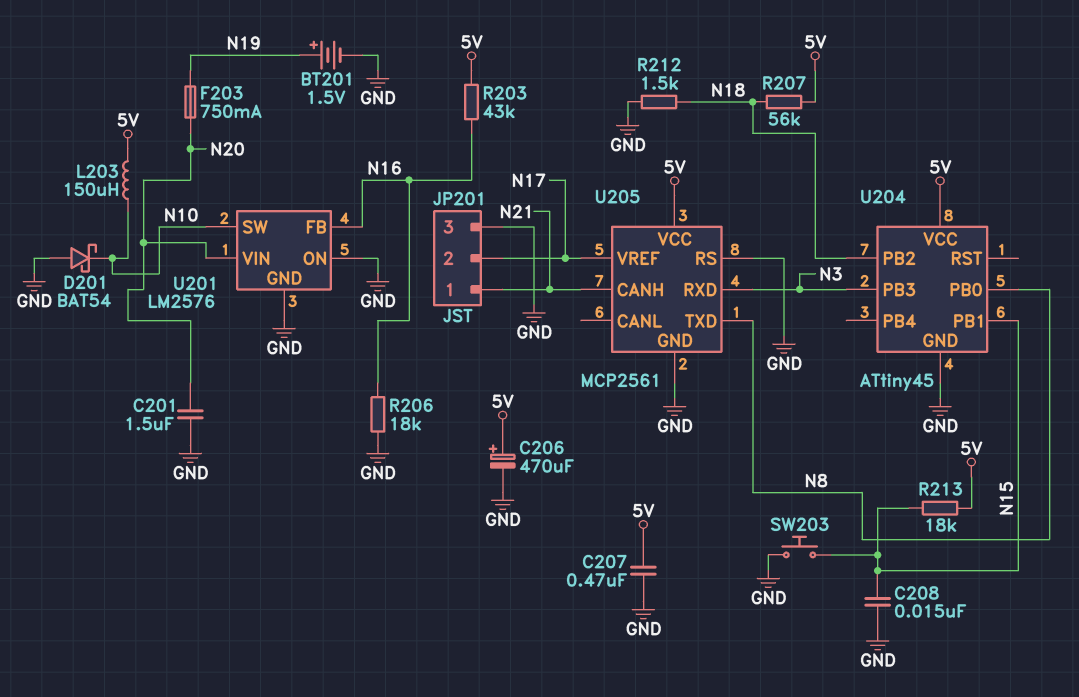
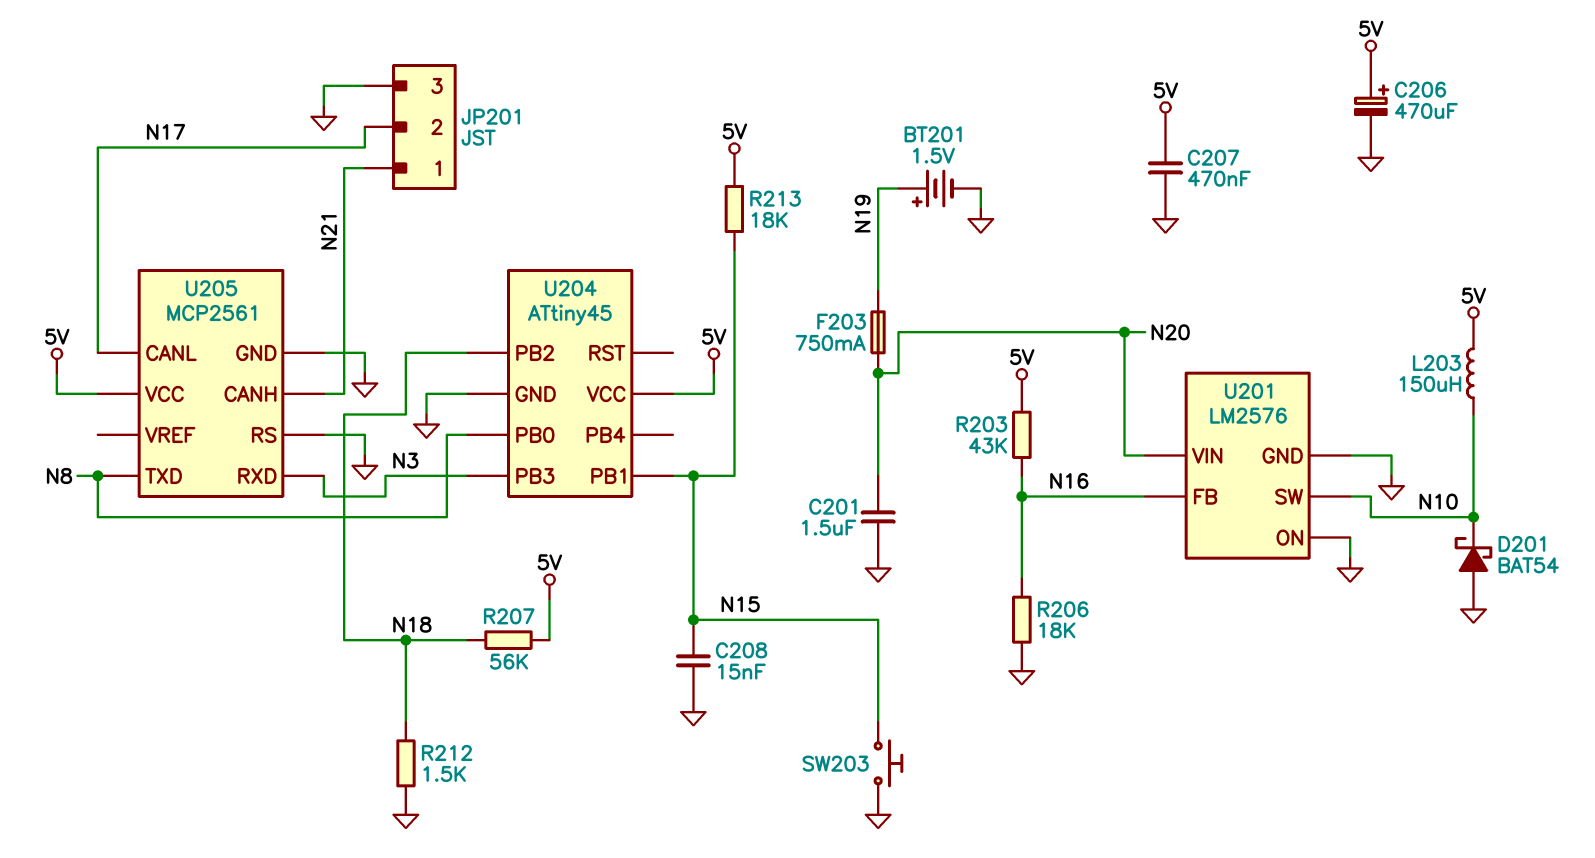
U205 pin CANL: none -> N17
U205 pin VREF: N17 -> none

